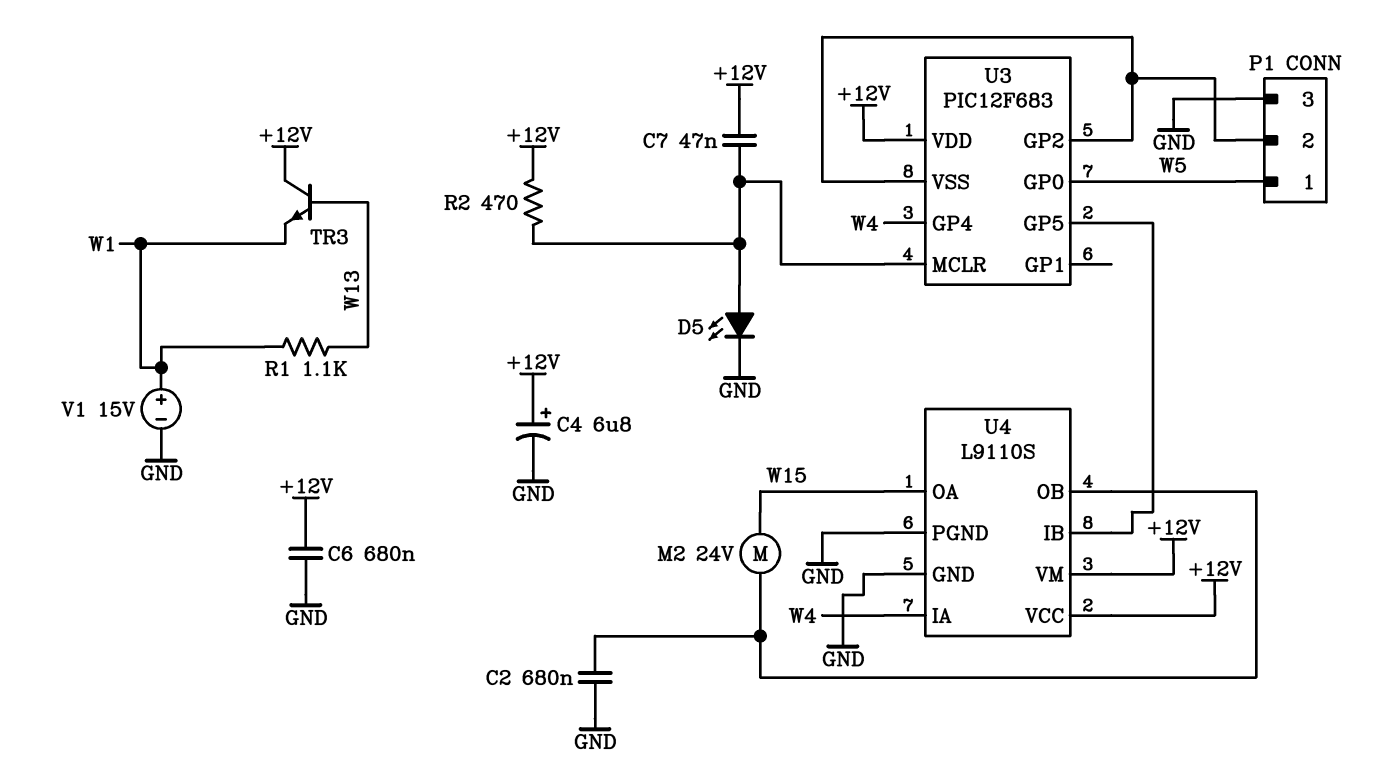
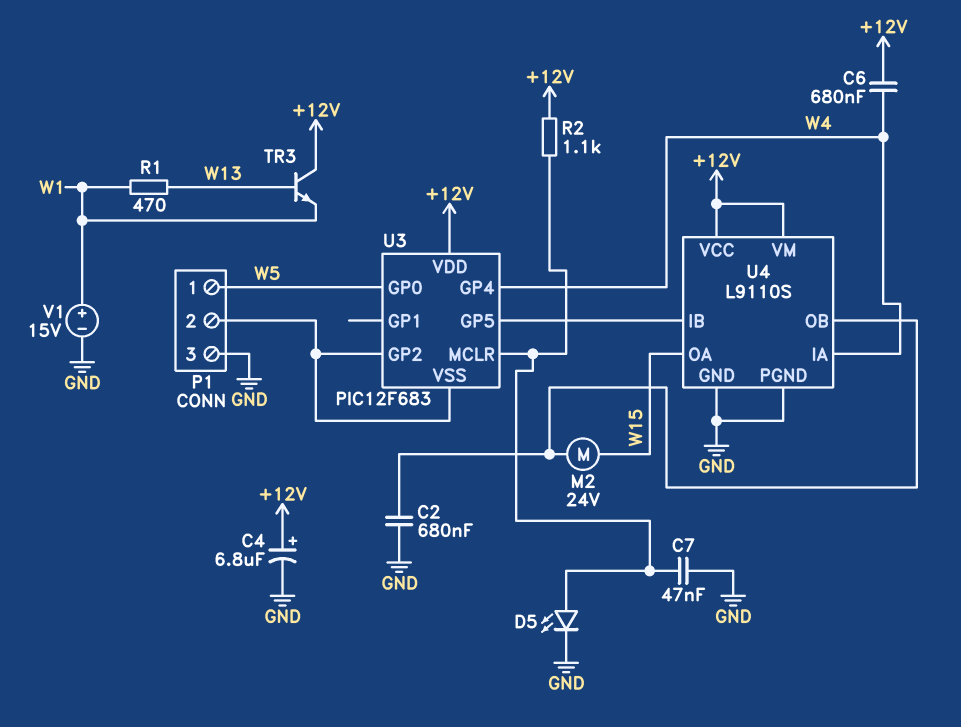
C6: 680nF (+12V, GND) -> 680nF (+12V, W4)
C7: 47nF (+12V, U3/MCLR) -> 47nF (GND, U3/MCLR)
R1: 1.1k (W1, W13) -> 470 (W1, W13)
R2: 470 (+12V, U3/MCLR) -> 1.1k (+12V, U3/MCLR)

